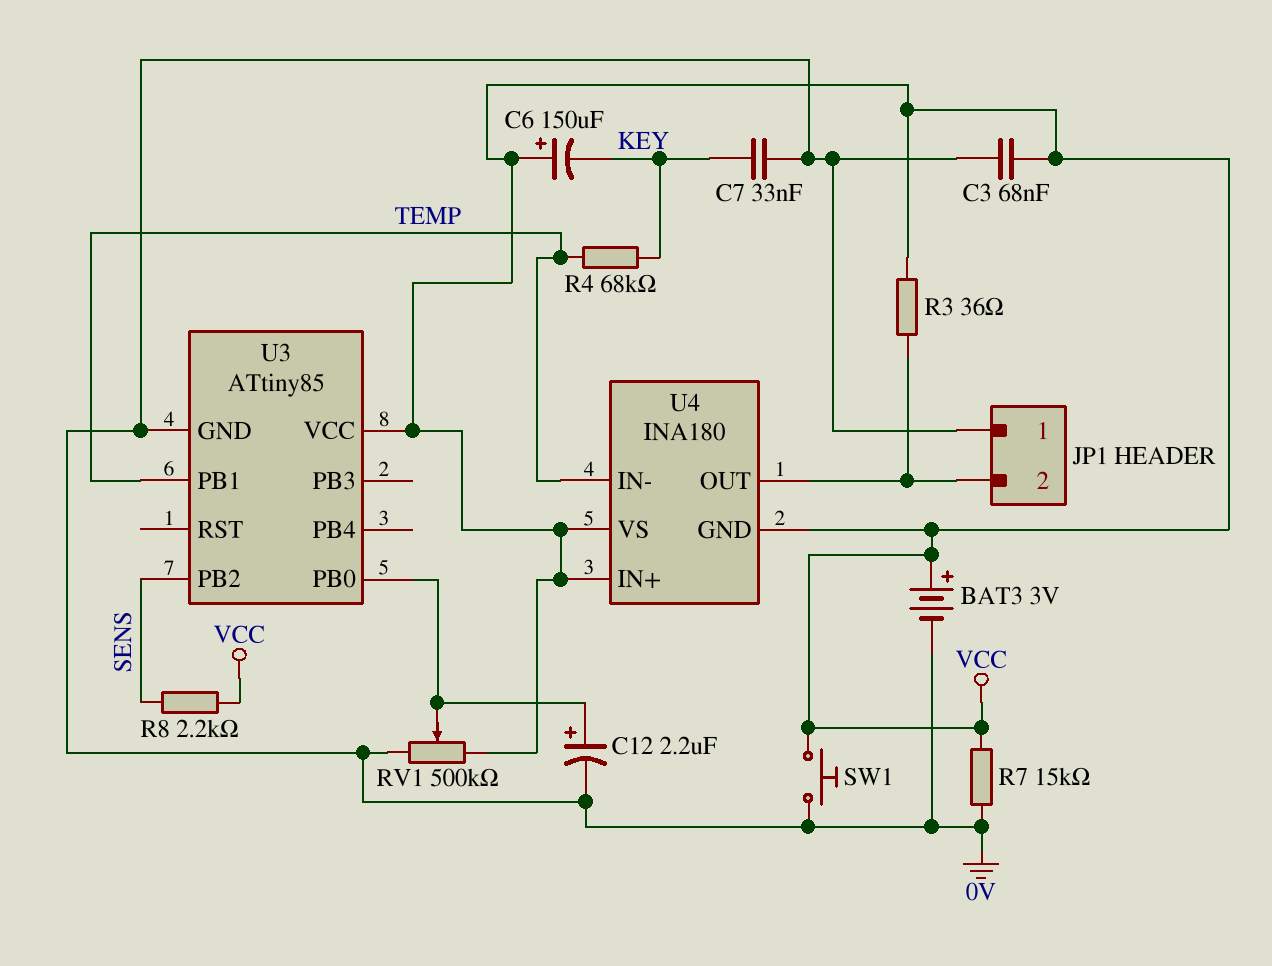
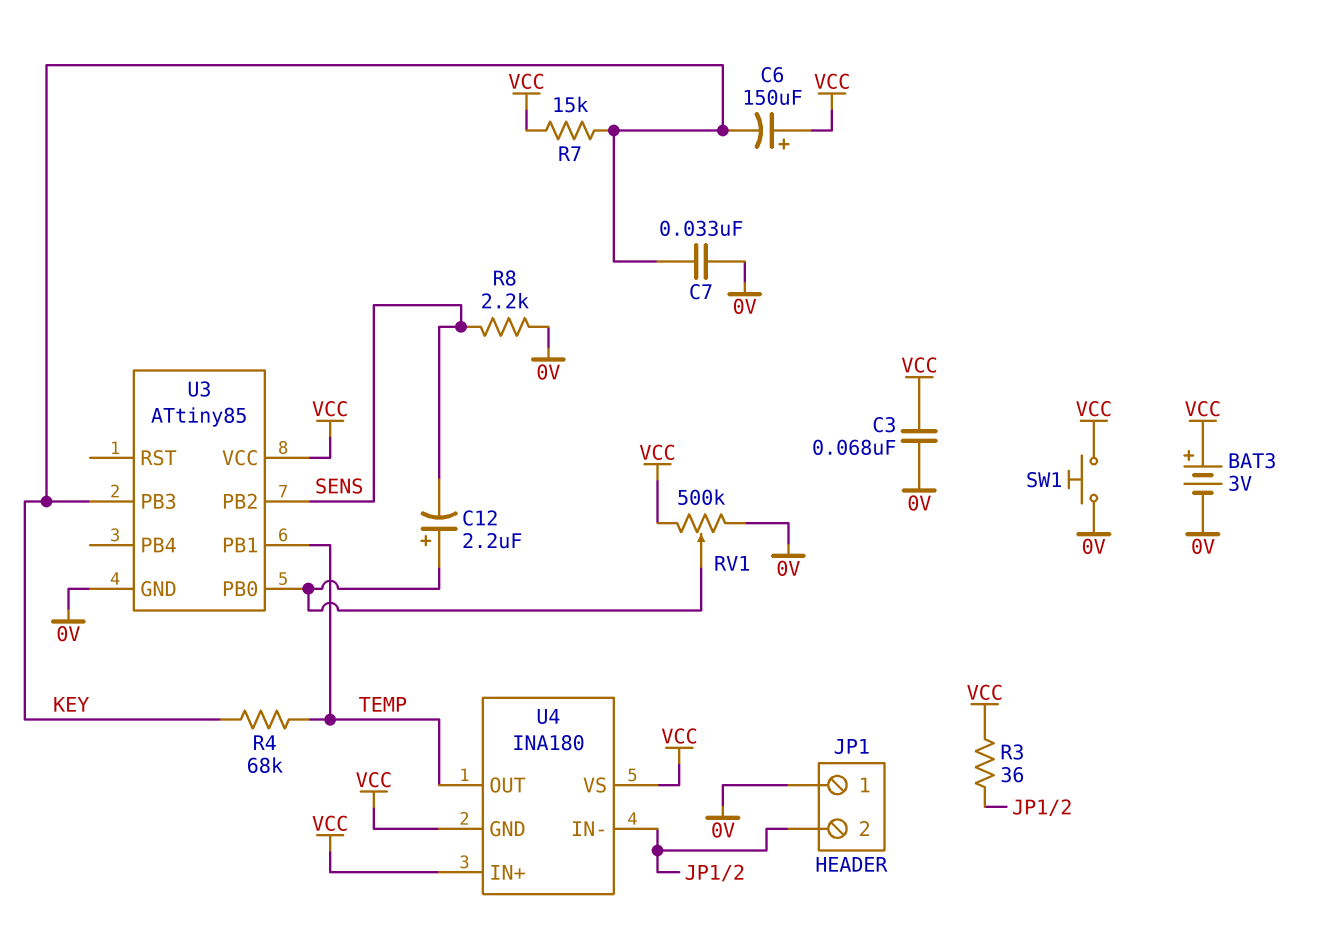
C12: 2.2uF (plus U3/PB0, minus 0V) -> 2.2uF (plus U3/PB0, minus SENS)
R7: 15k (0V, VCC) -> 15k (KEY, VCC)
R8: 2.2k (SENS, VCC) -> 2.2k (0V, SENS)
U3 pin PB3: none -> KEY
U4 pin IN-: TEMP -> JP1/2
U4 pin OUT: JP1/2 -> TEMP

